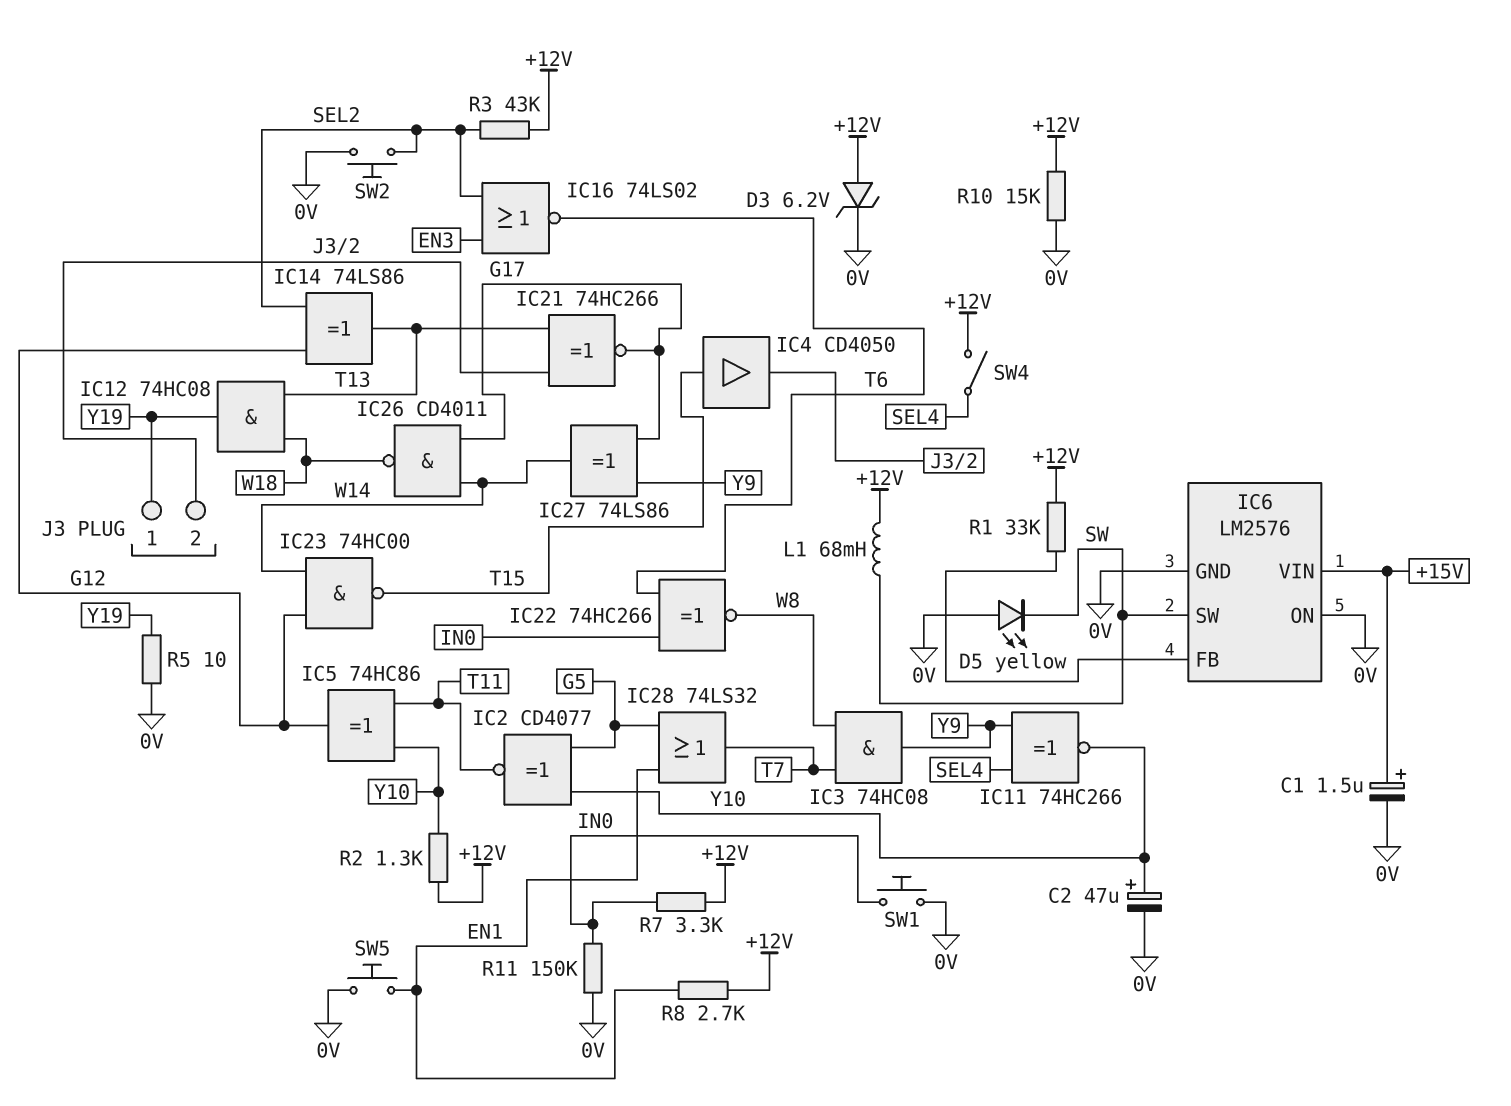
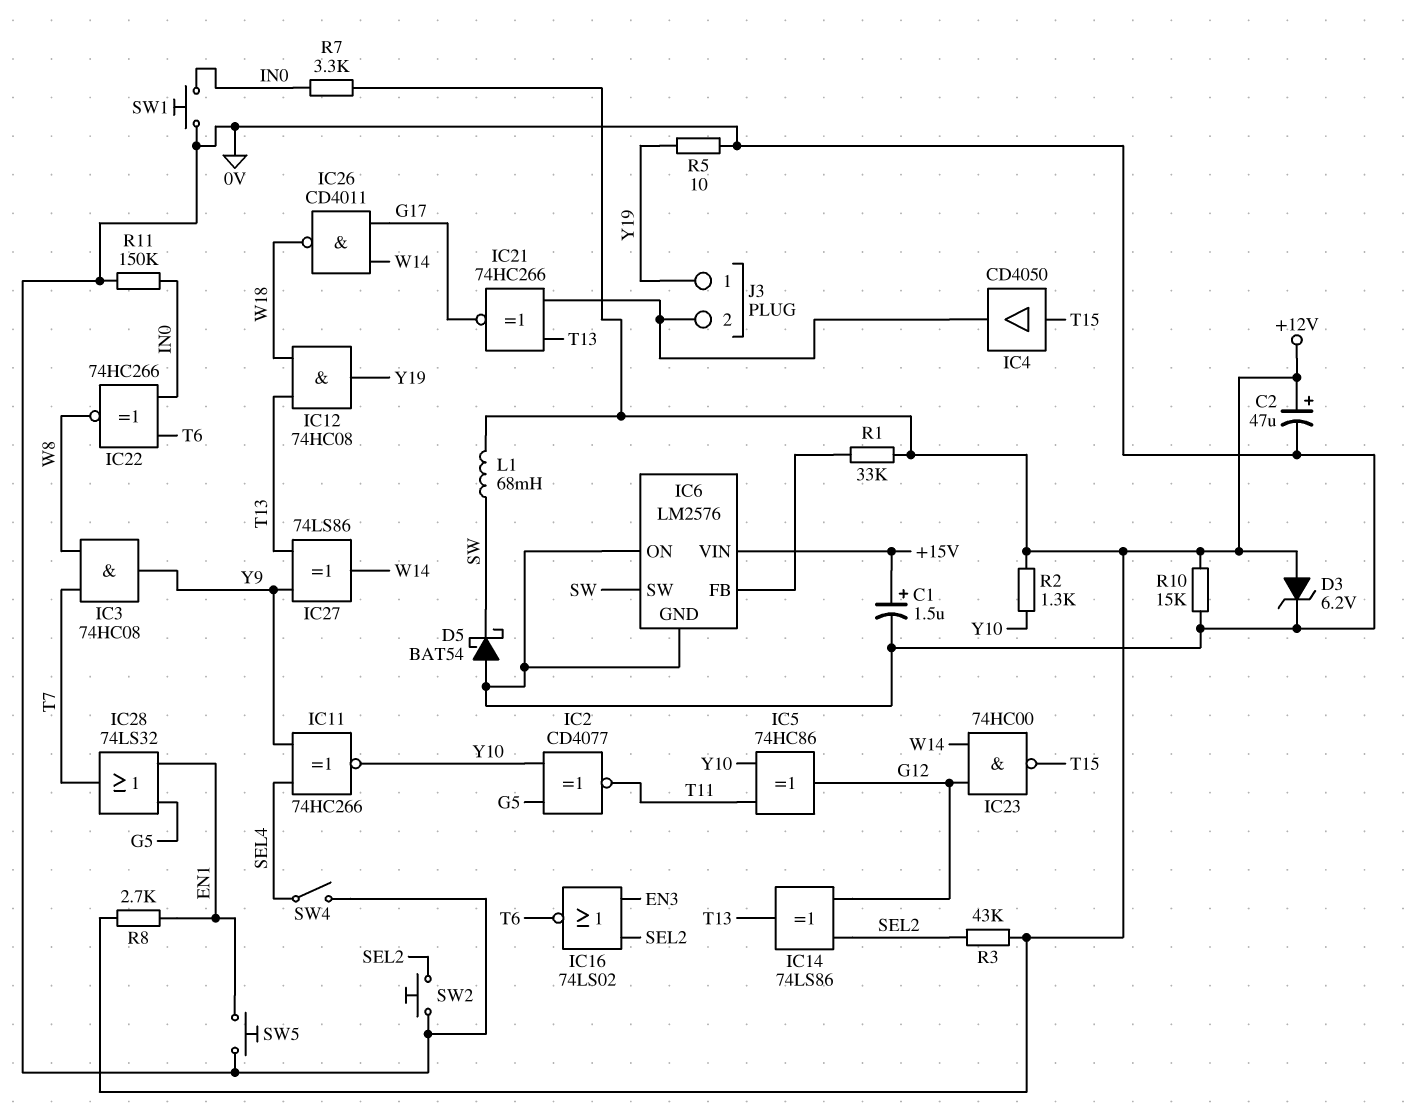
C2: 47uF (plus Y10, minus 0V) -> 47uF (plus +12V, minus 0V)
D5: LED yellow (A 0V, K SW) -> schottky BAT54 (A 0V, K SW)
IC27: XOR 74LS86 (in G17, in Y9, out W14) -> XOR 74LS86 (in T13, in Y9, out W14)
SW4: switch (+12V, SEL4) -> switch (0V, SEL4)

